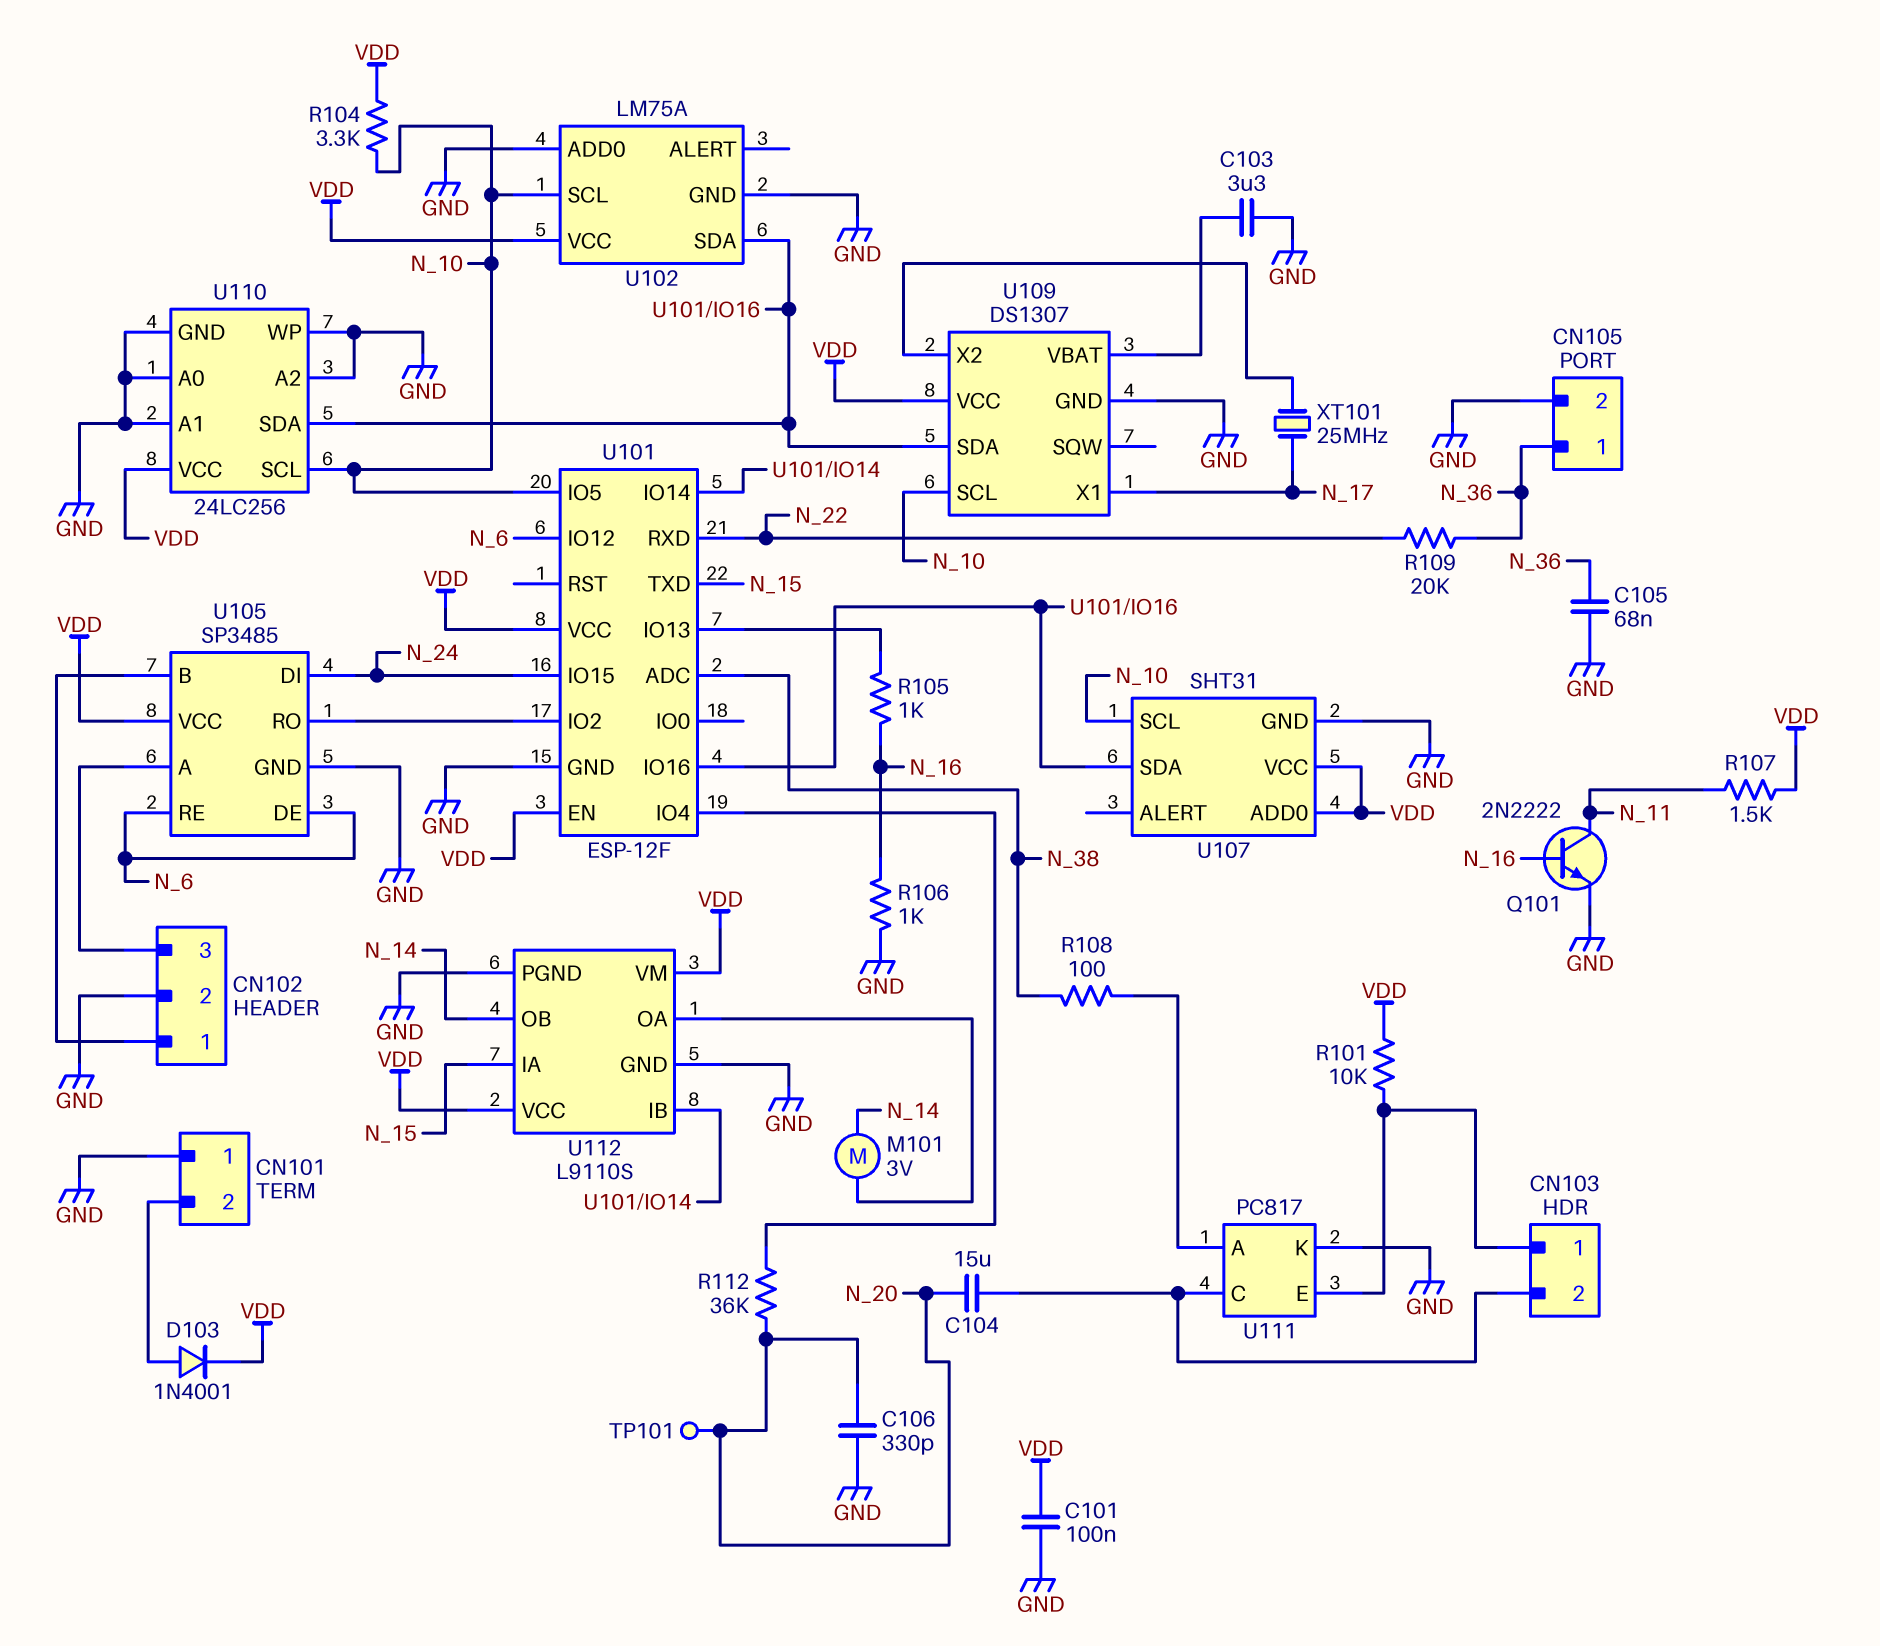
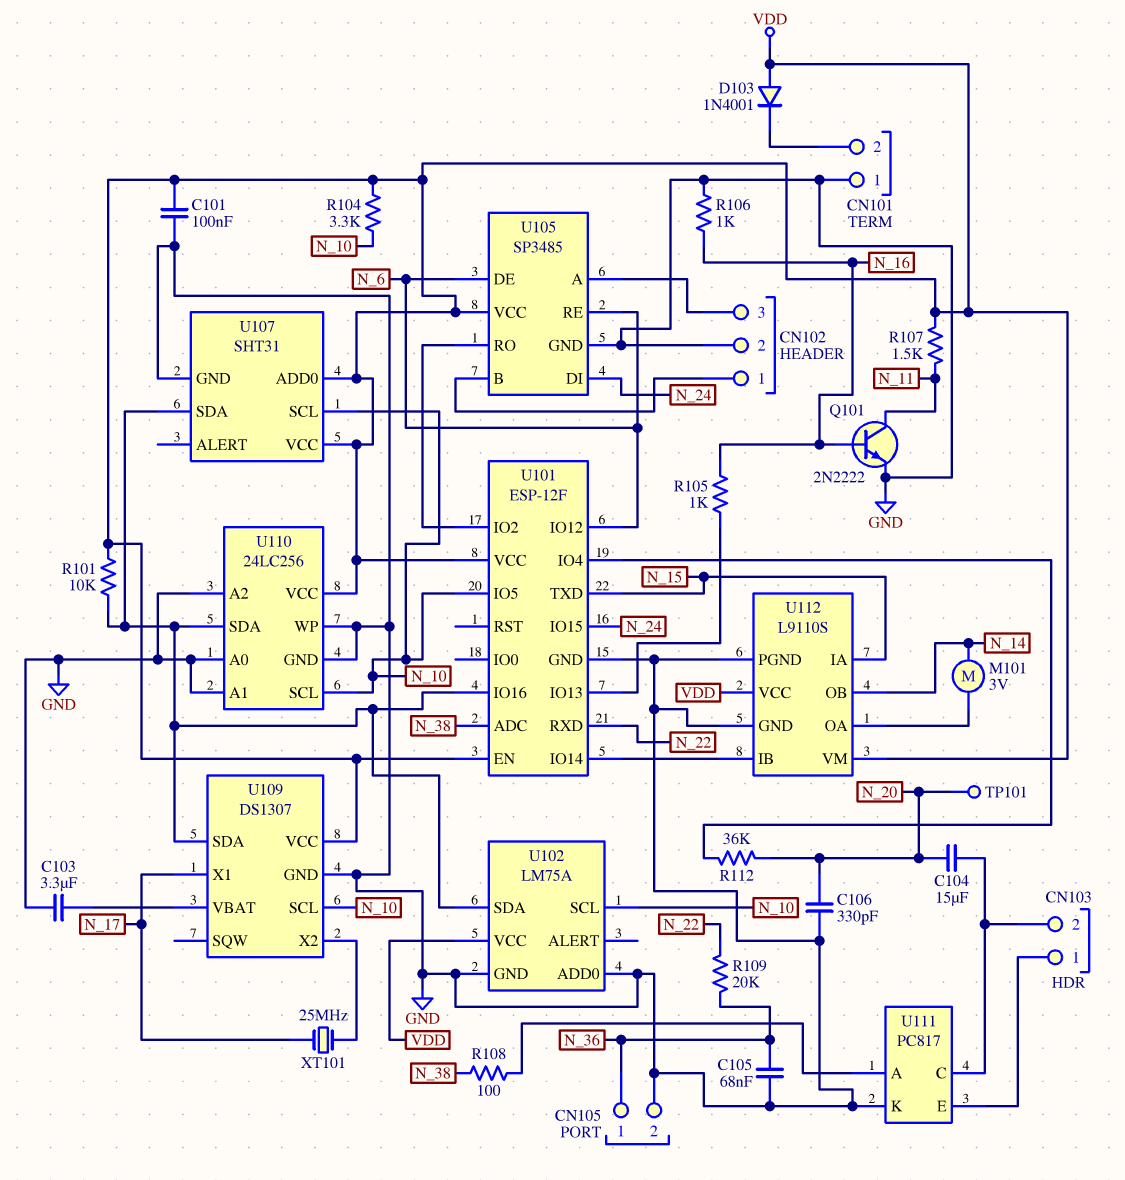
D103: diode 1N4001 (A CN101/2, K VDD) -> diode 1N4001 (A VDD, K CN101/2)
R101: 10k (CN103/1, VDD) -> 10k (U101/IO16, VDD)

